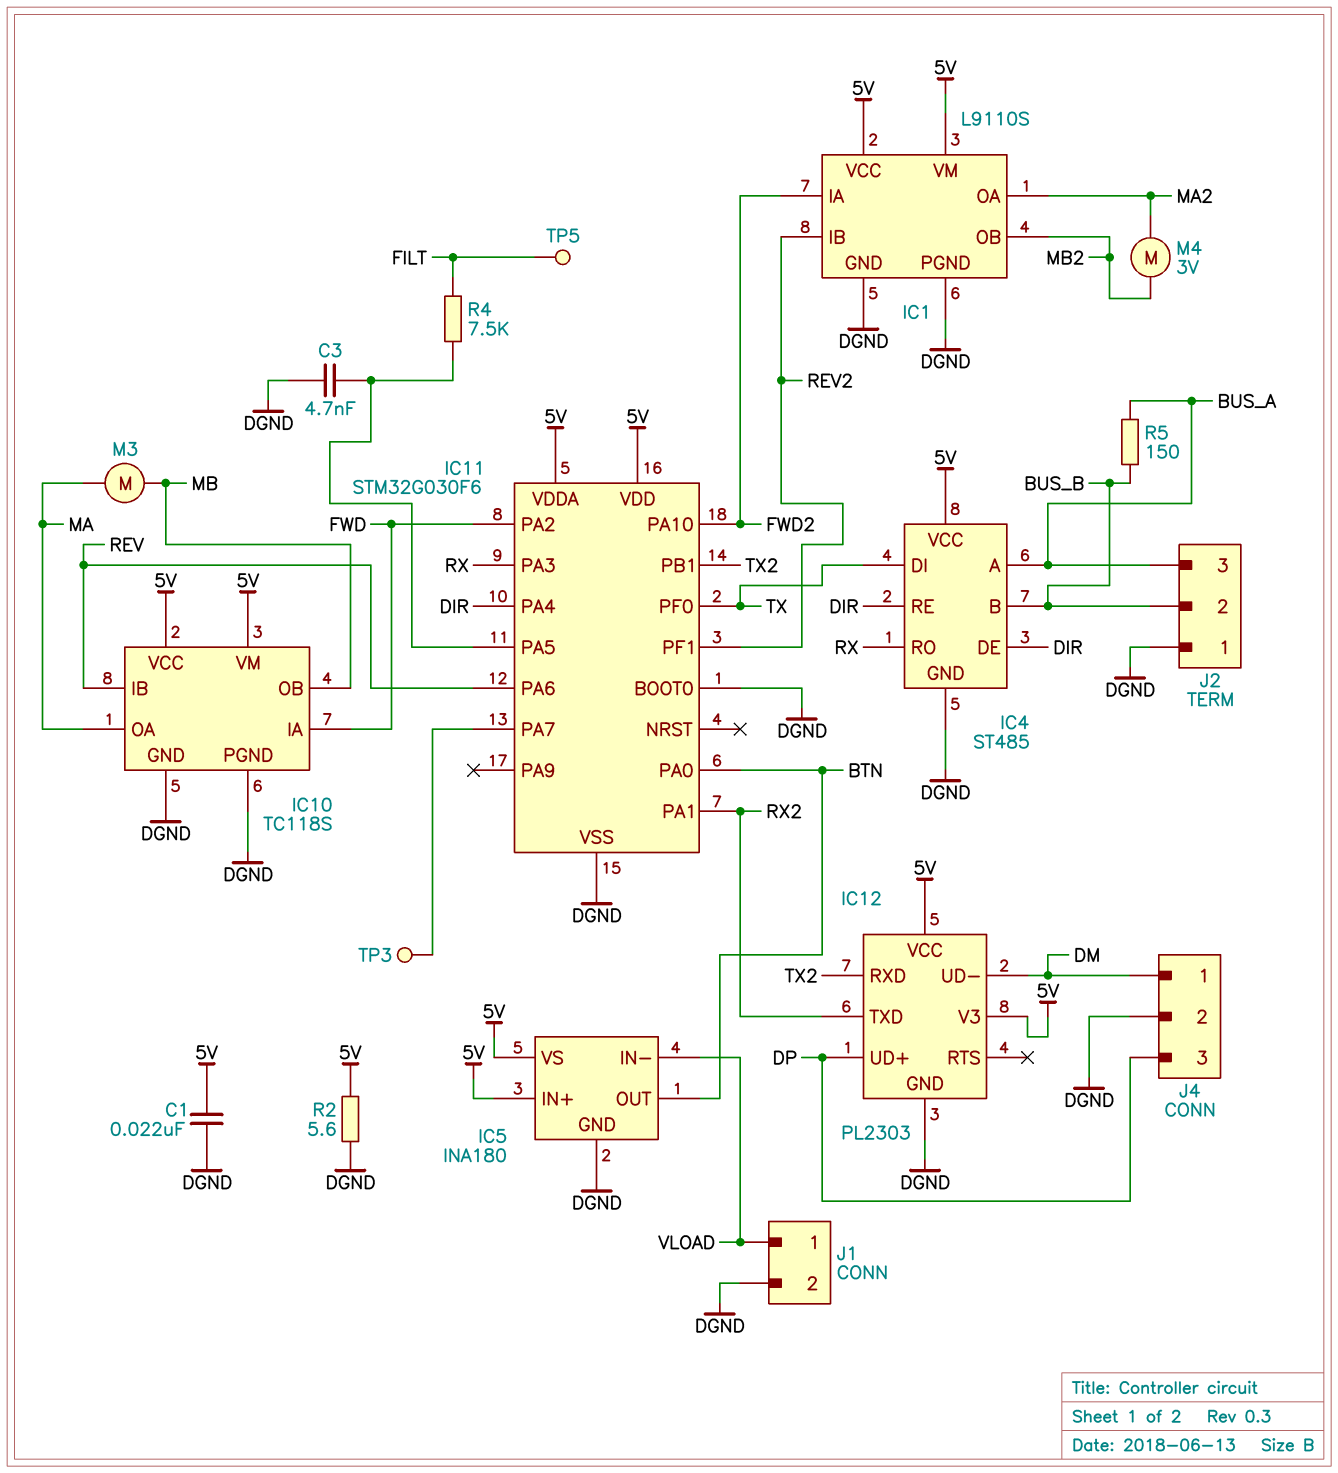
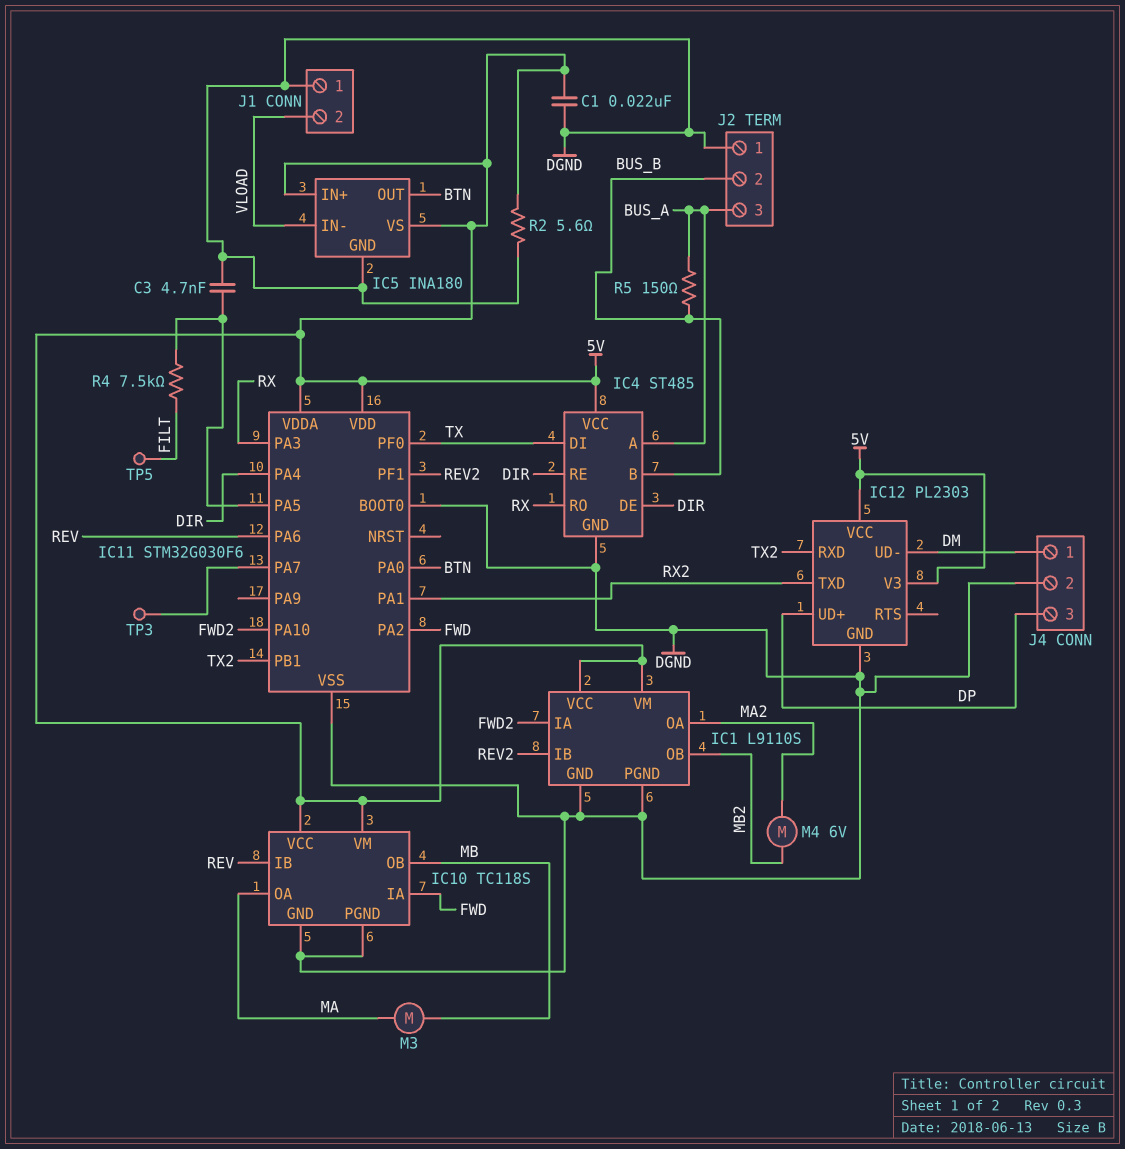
J1 pin 1: VLOAD -> DGND
J1 pin 2: DGND -> VLOAD
M4: motor 3V (MA2, MB2) -> motor 6V (MA2, MB2)

